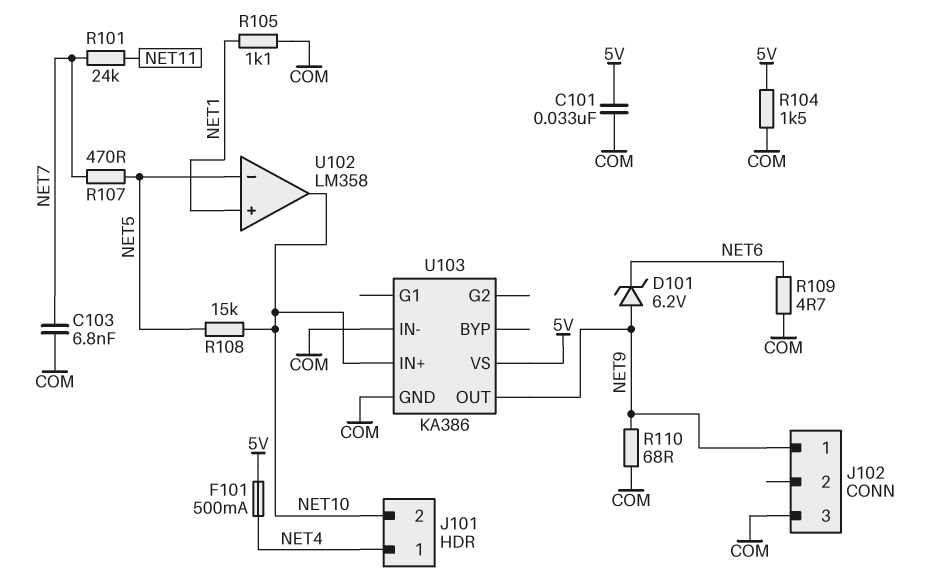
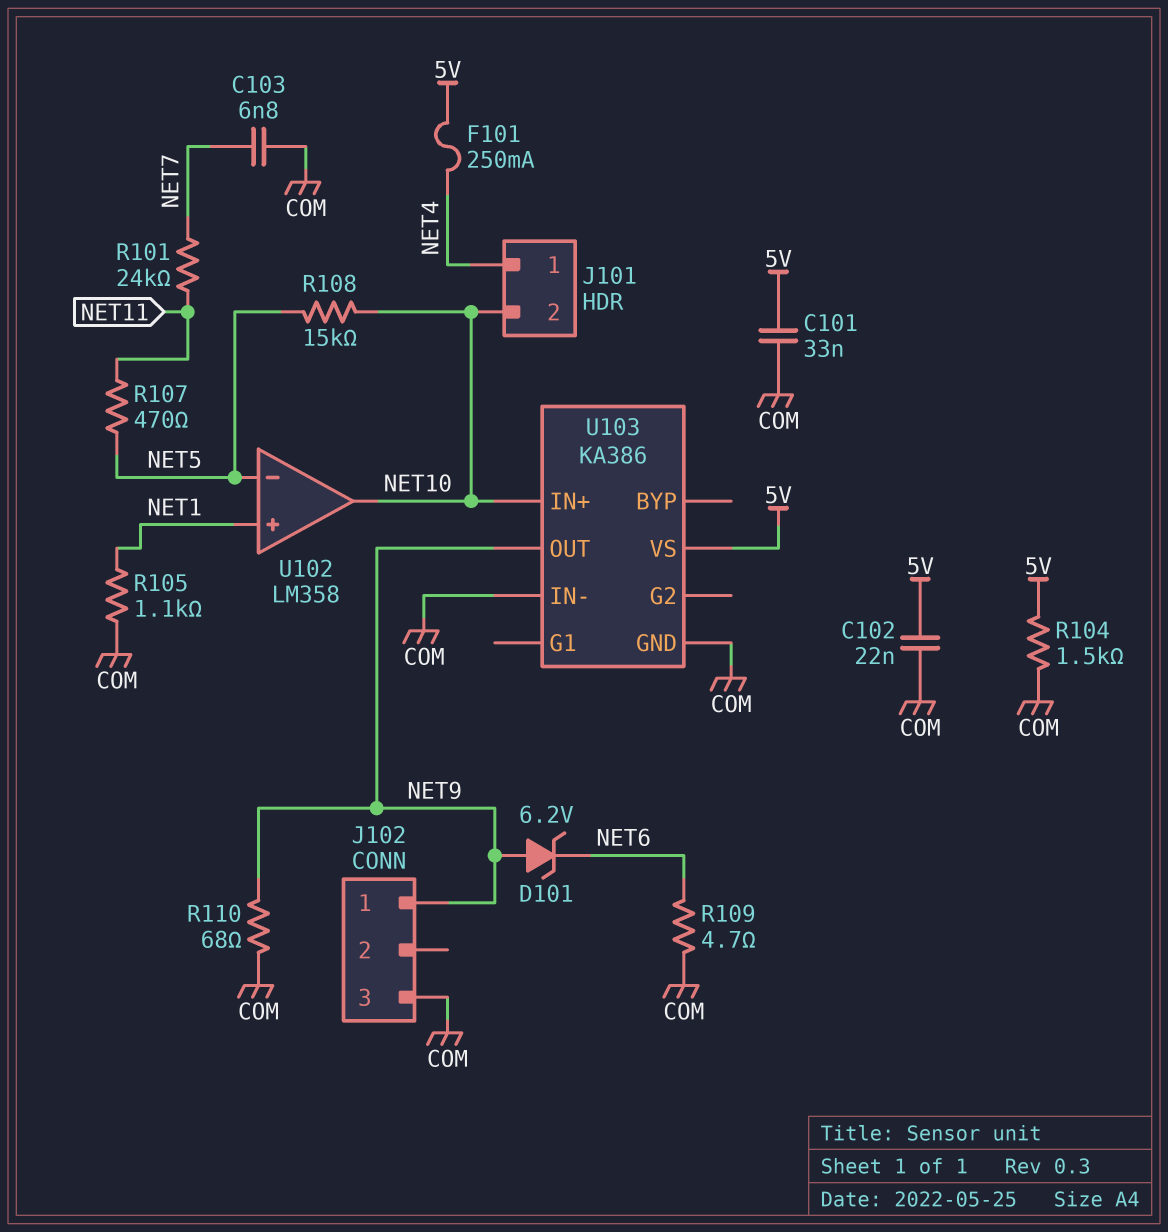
C102: none -> 22nF (5V, COM)
F101: 500mA (5V, NET4) -> 250mA (5V, NET4)
R107: 470 (NET5, NET7) -> 470 (NET5, NET11)

